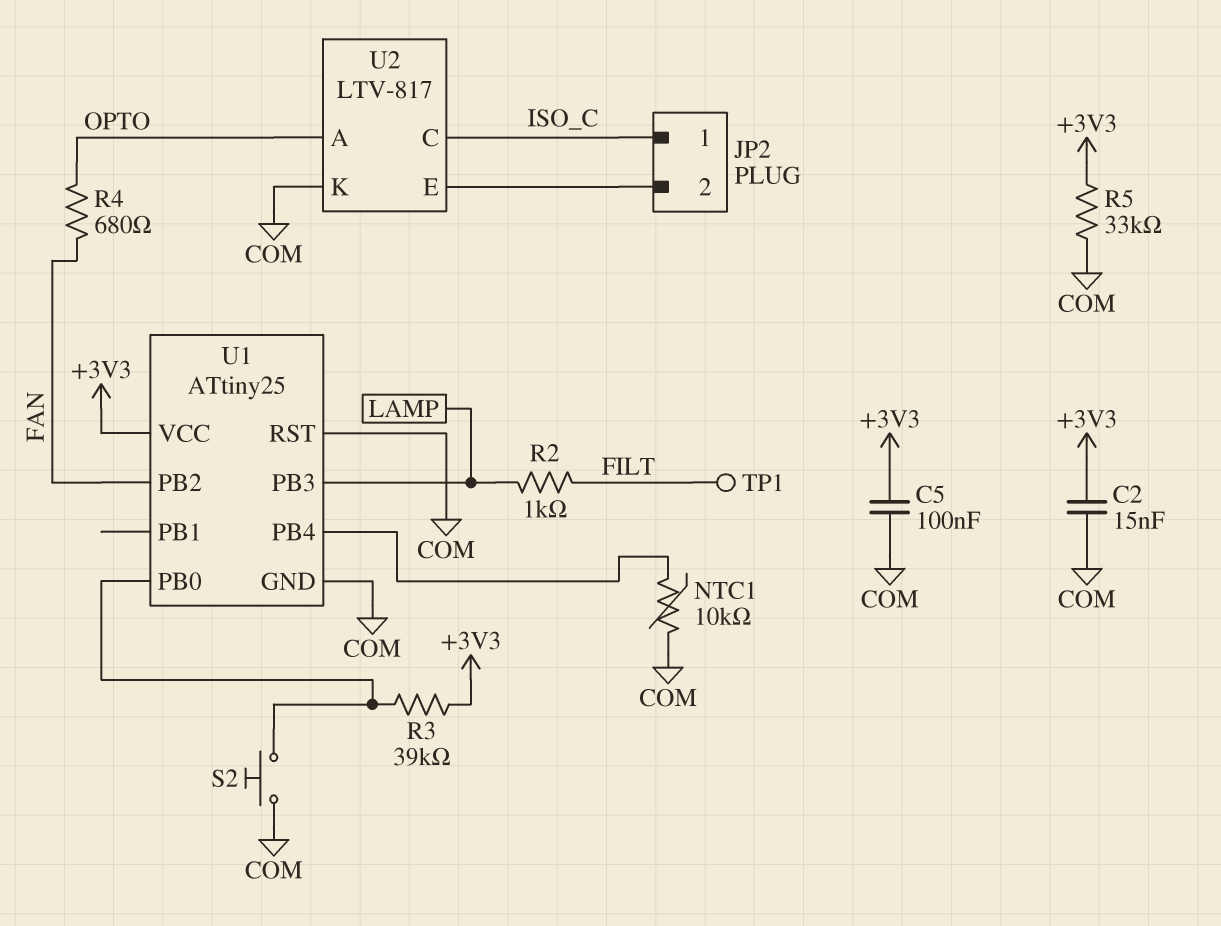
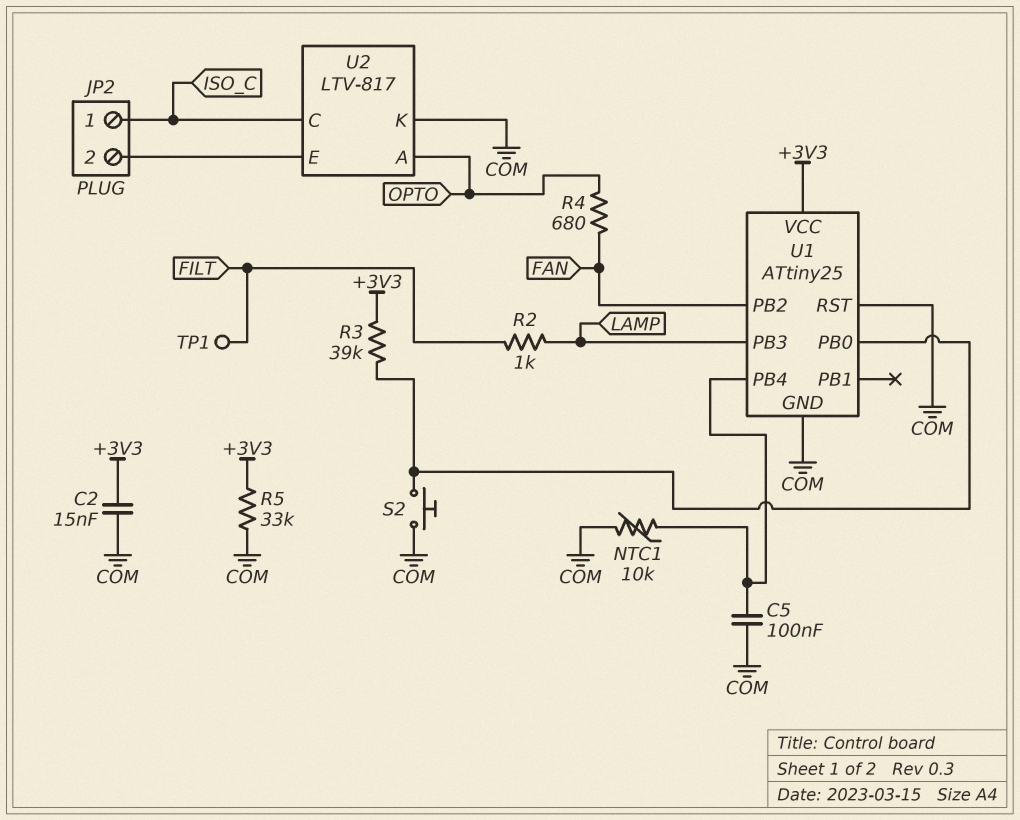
C5: 100nF (+3V3, COM) -> 100nF (COM, U1/PB4)

